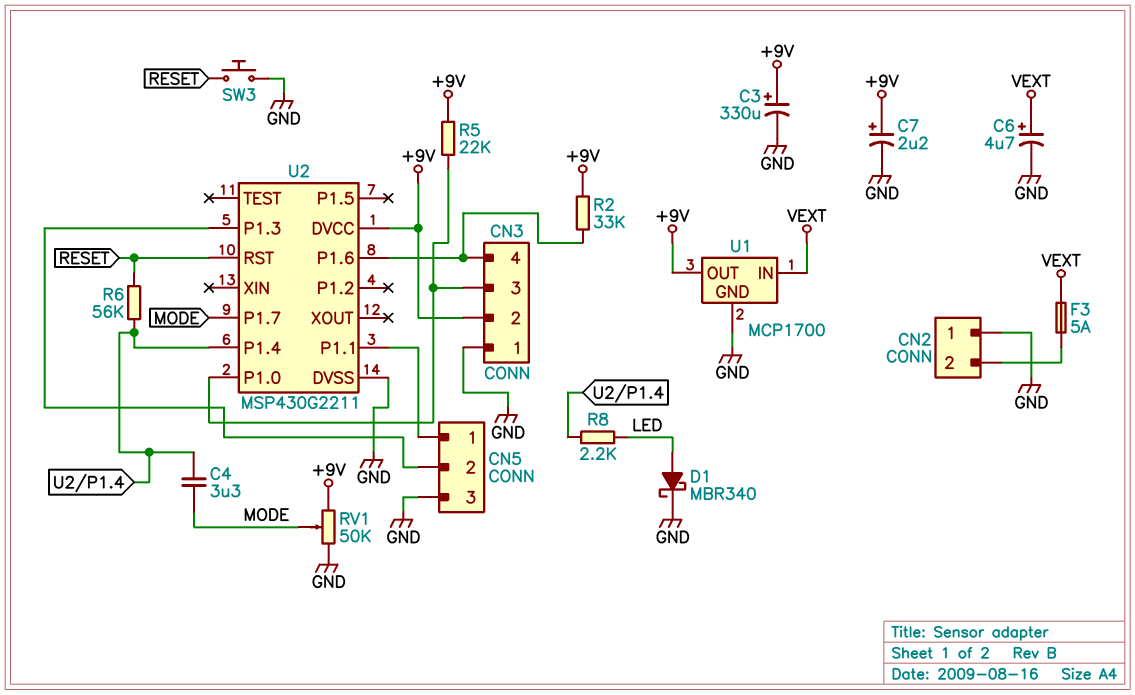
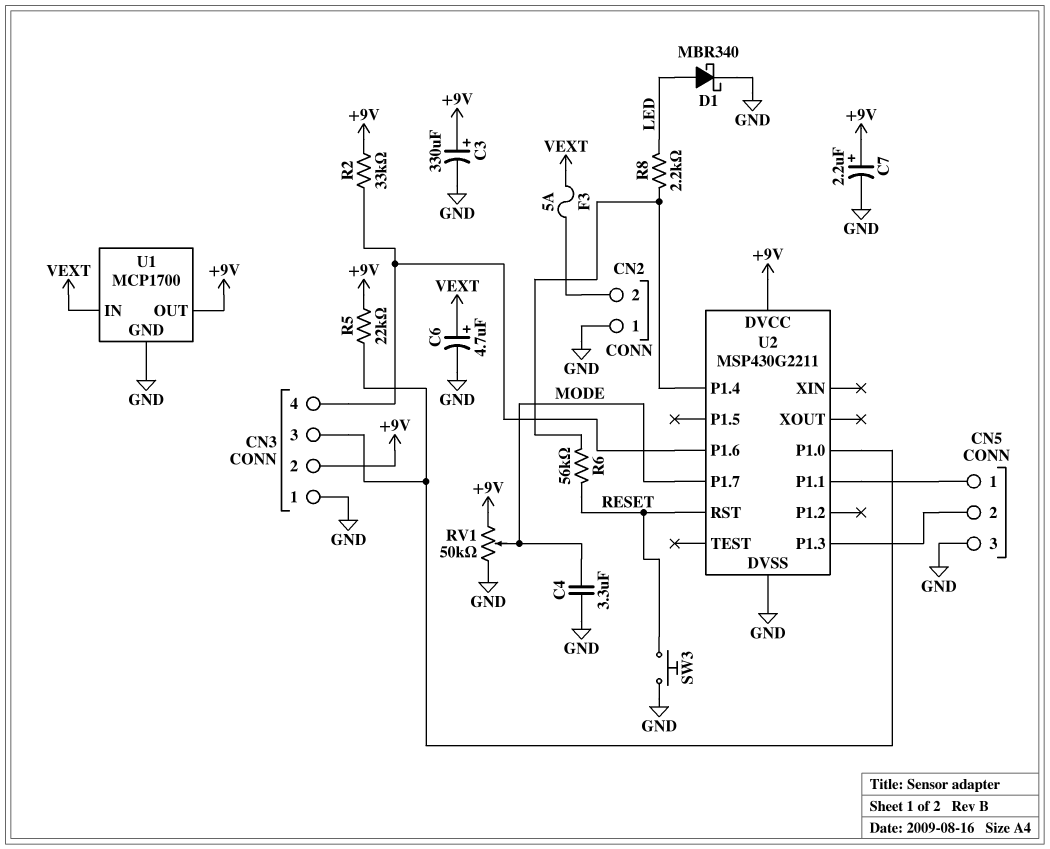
C4: 3.3uF (MODE, U2/P1.4) -> 3.3uF (GND, MODE)

